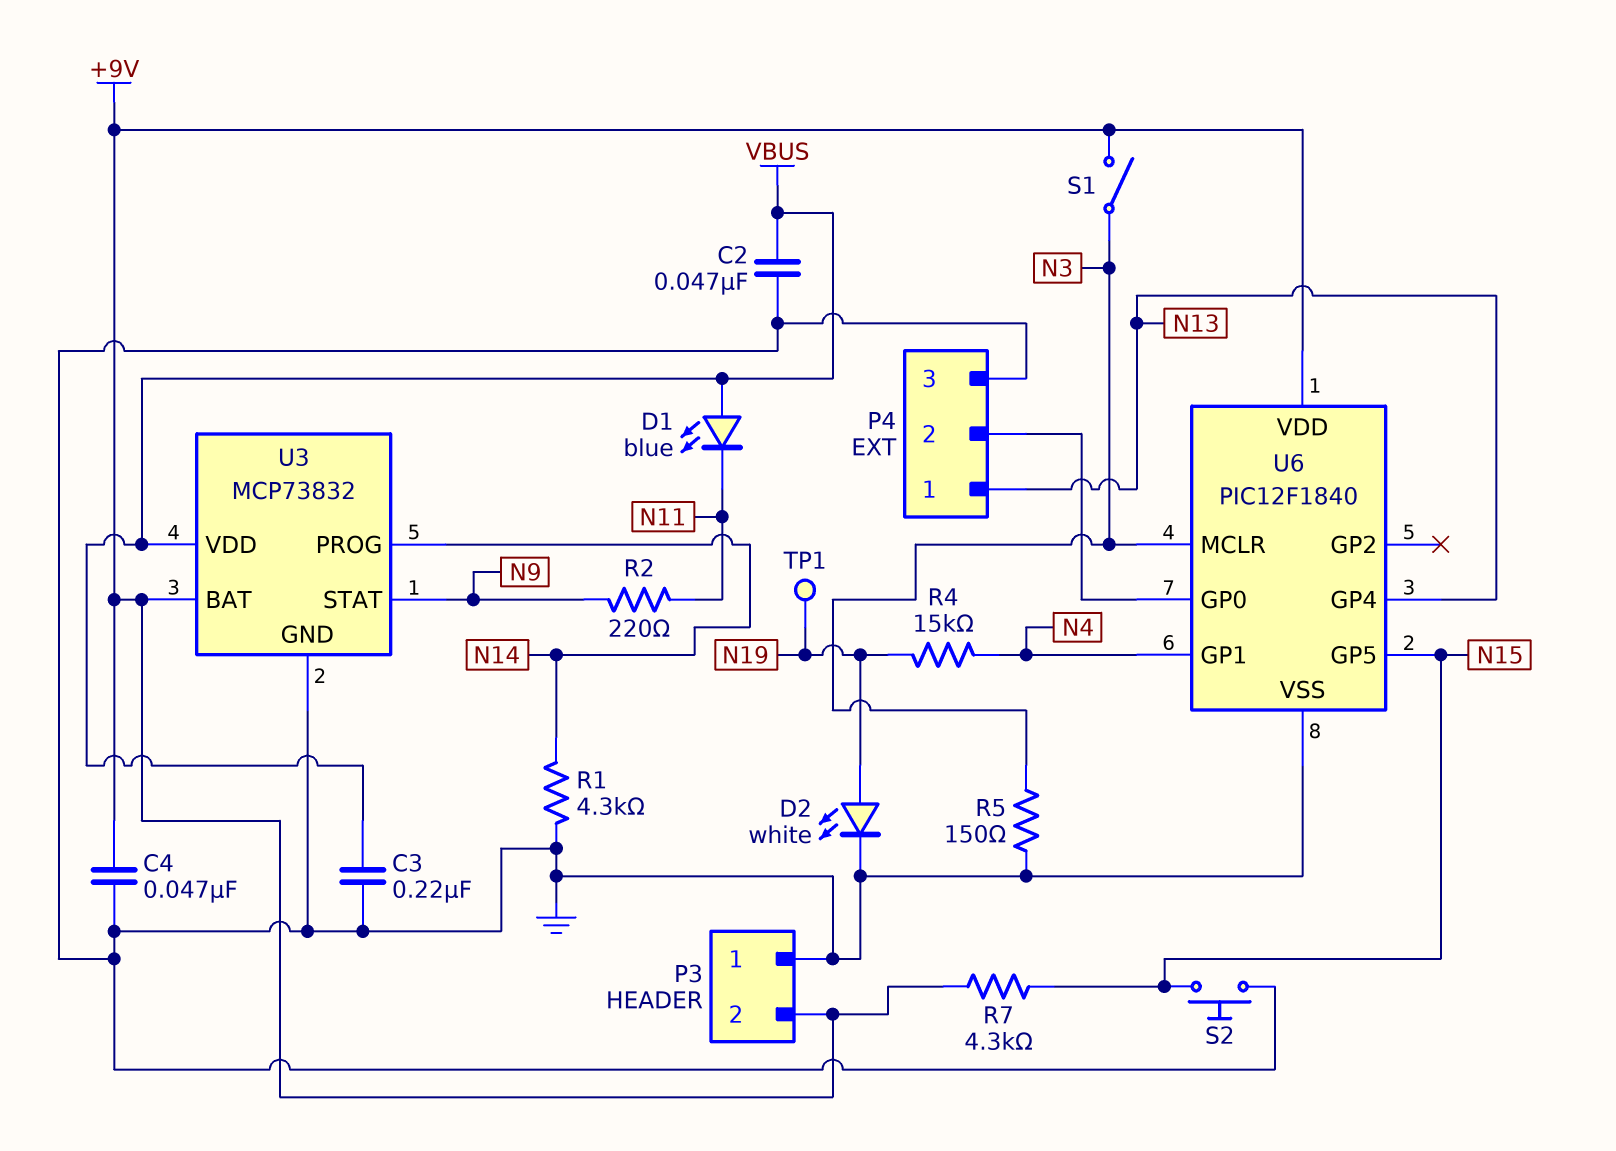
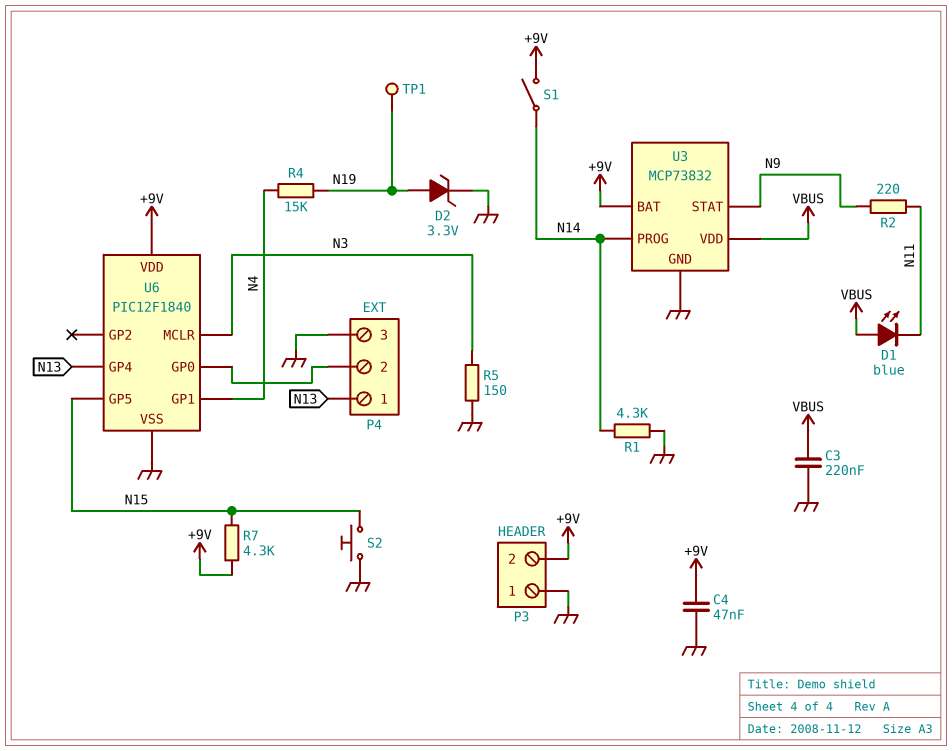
C2: 47nF (GND, VBUS) -> none
D2: LED white (A N19, K GND) -> zener 3.3V (A N19, K GND)
S1: switch (+9V, N3) -> switch (+9V, N14)

